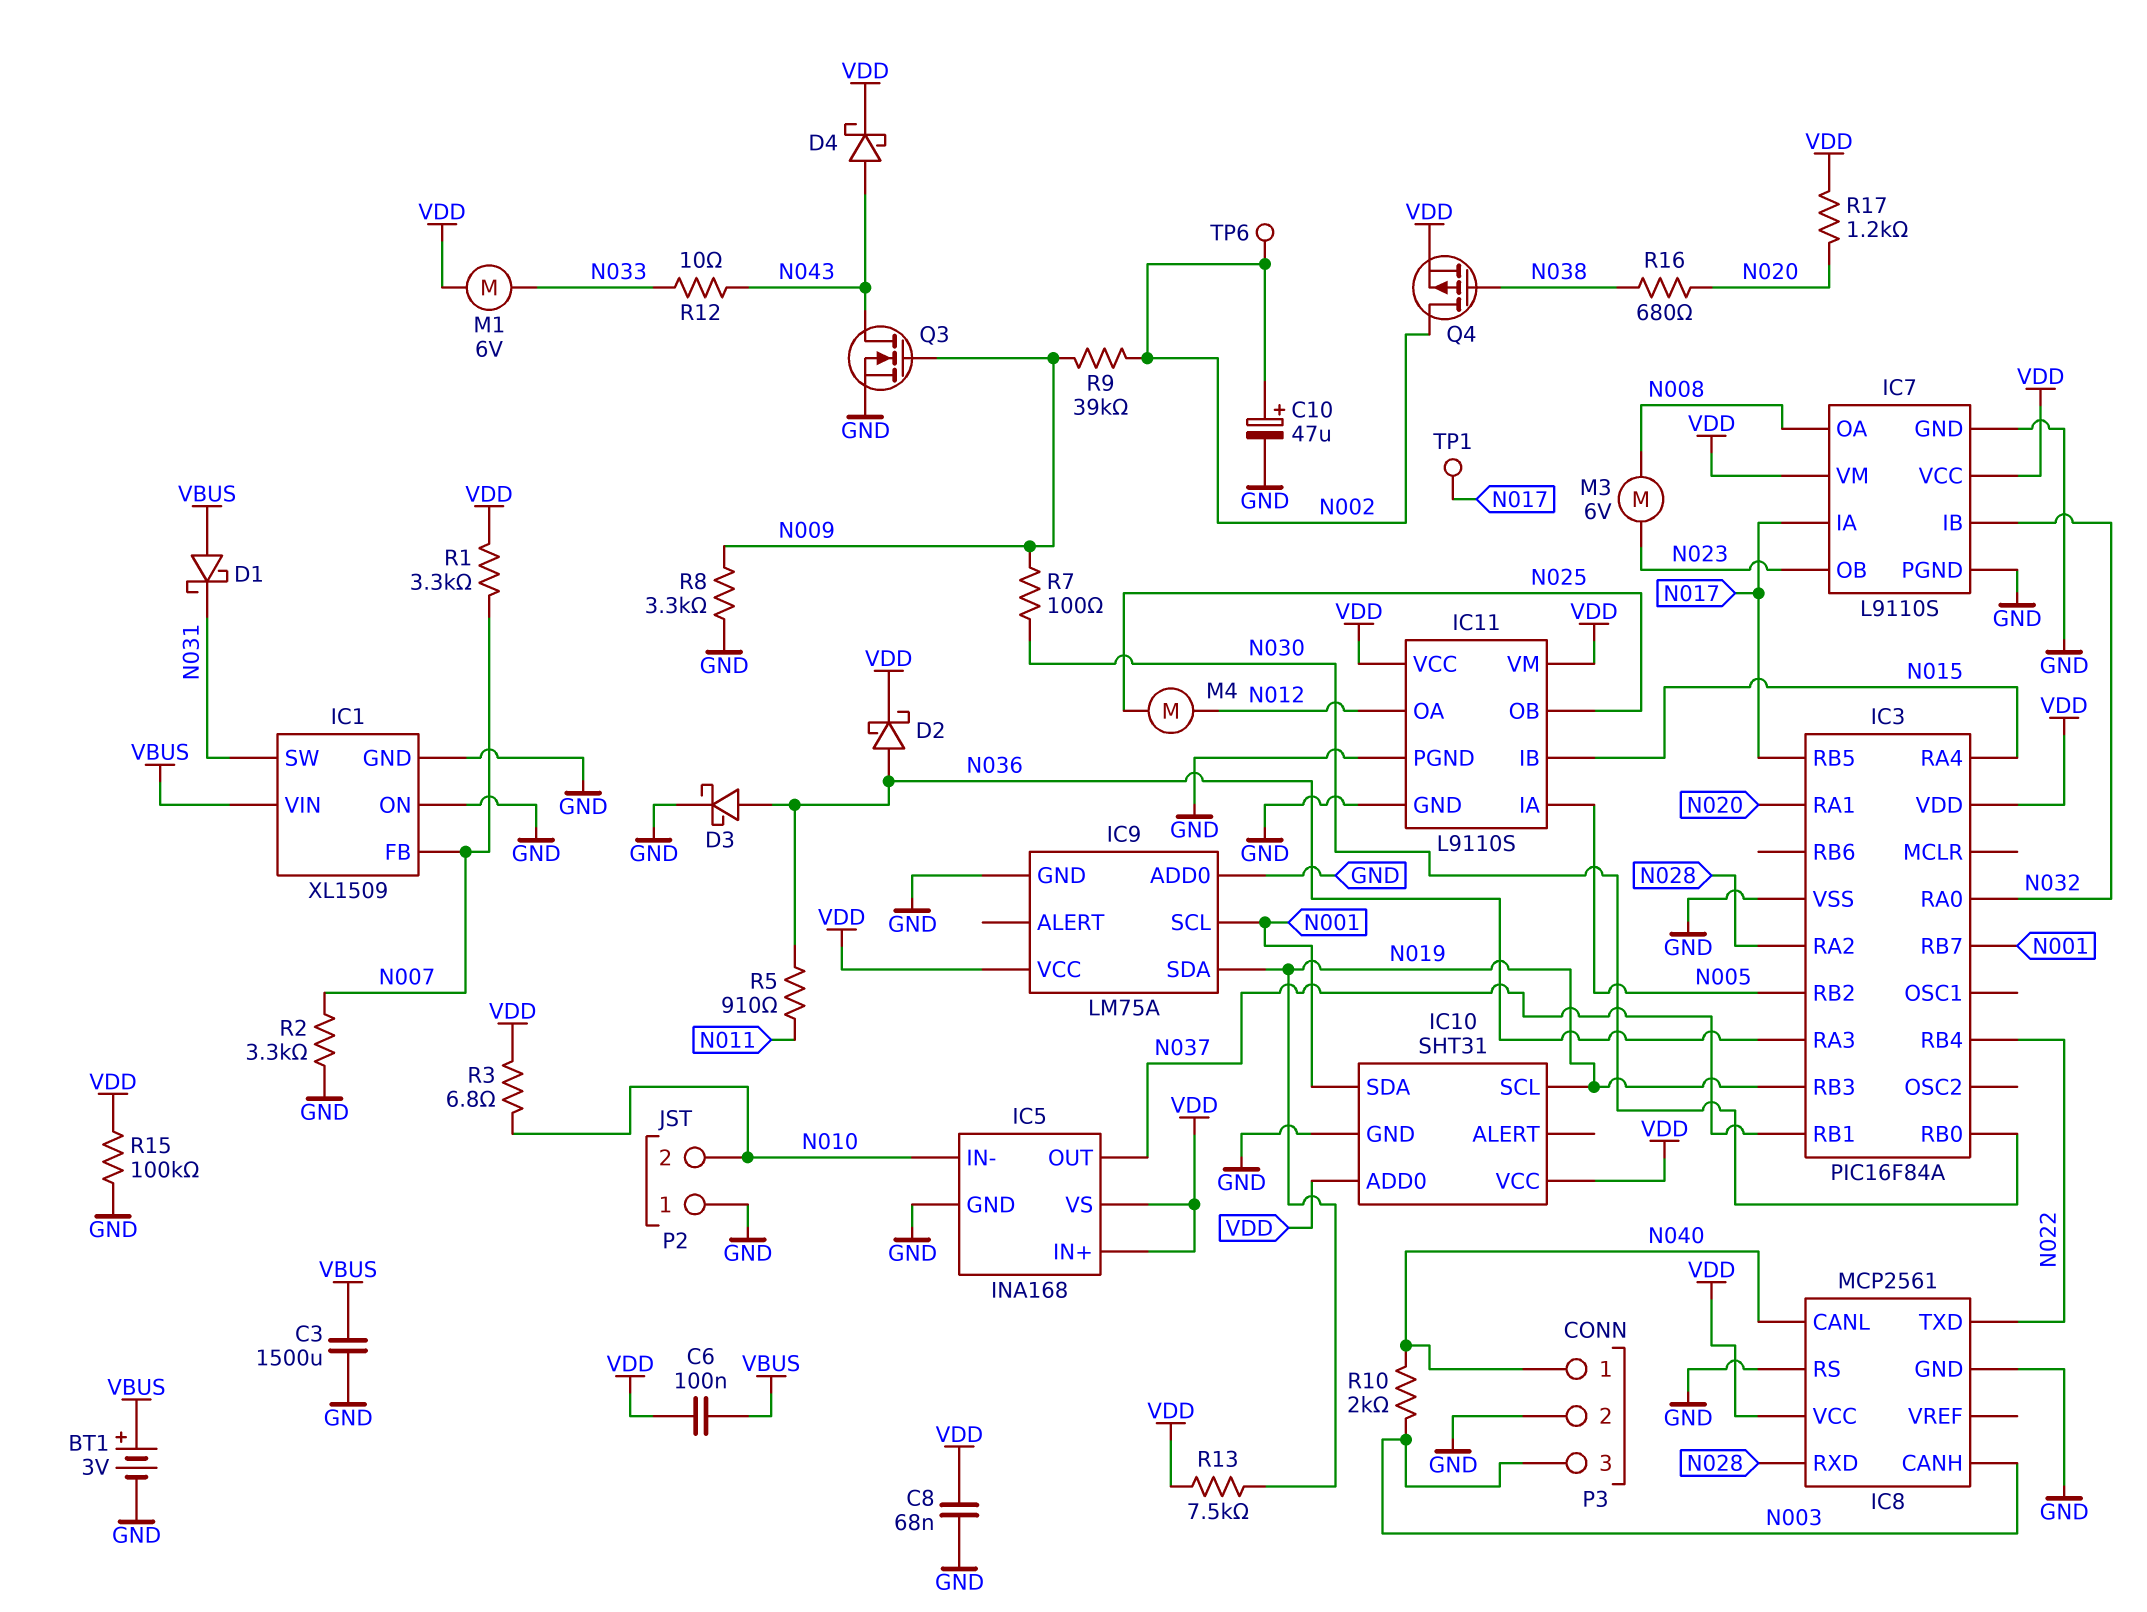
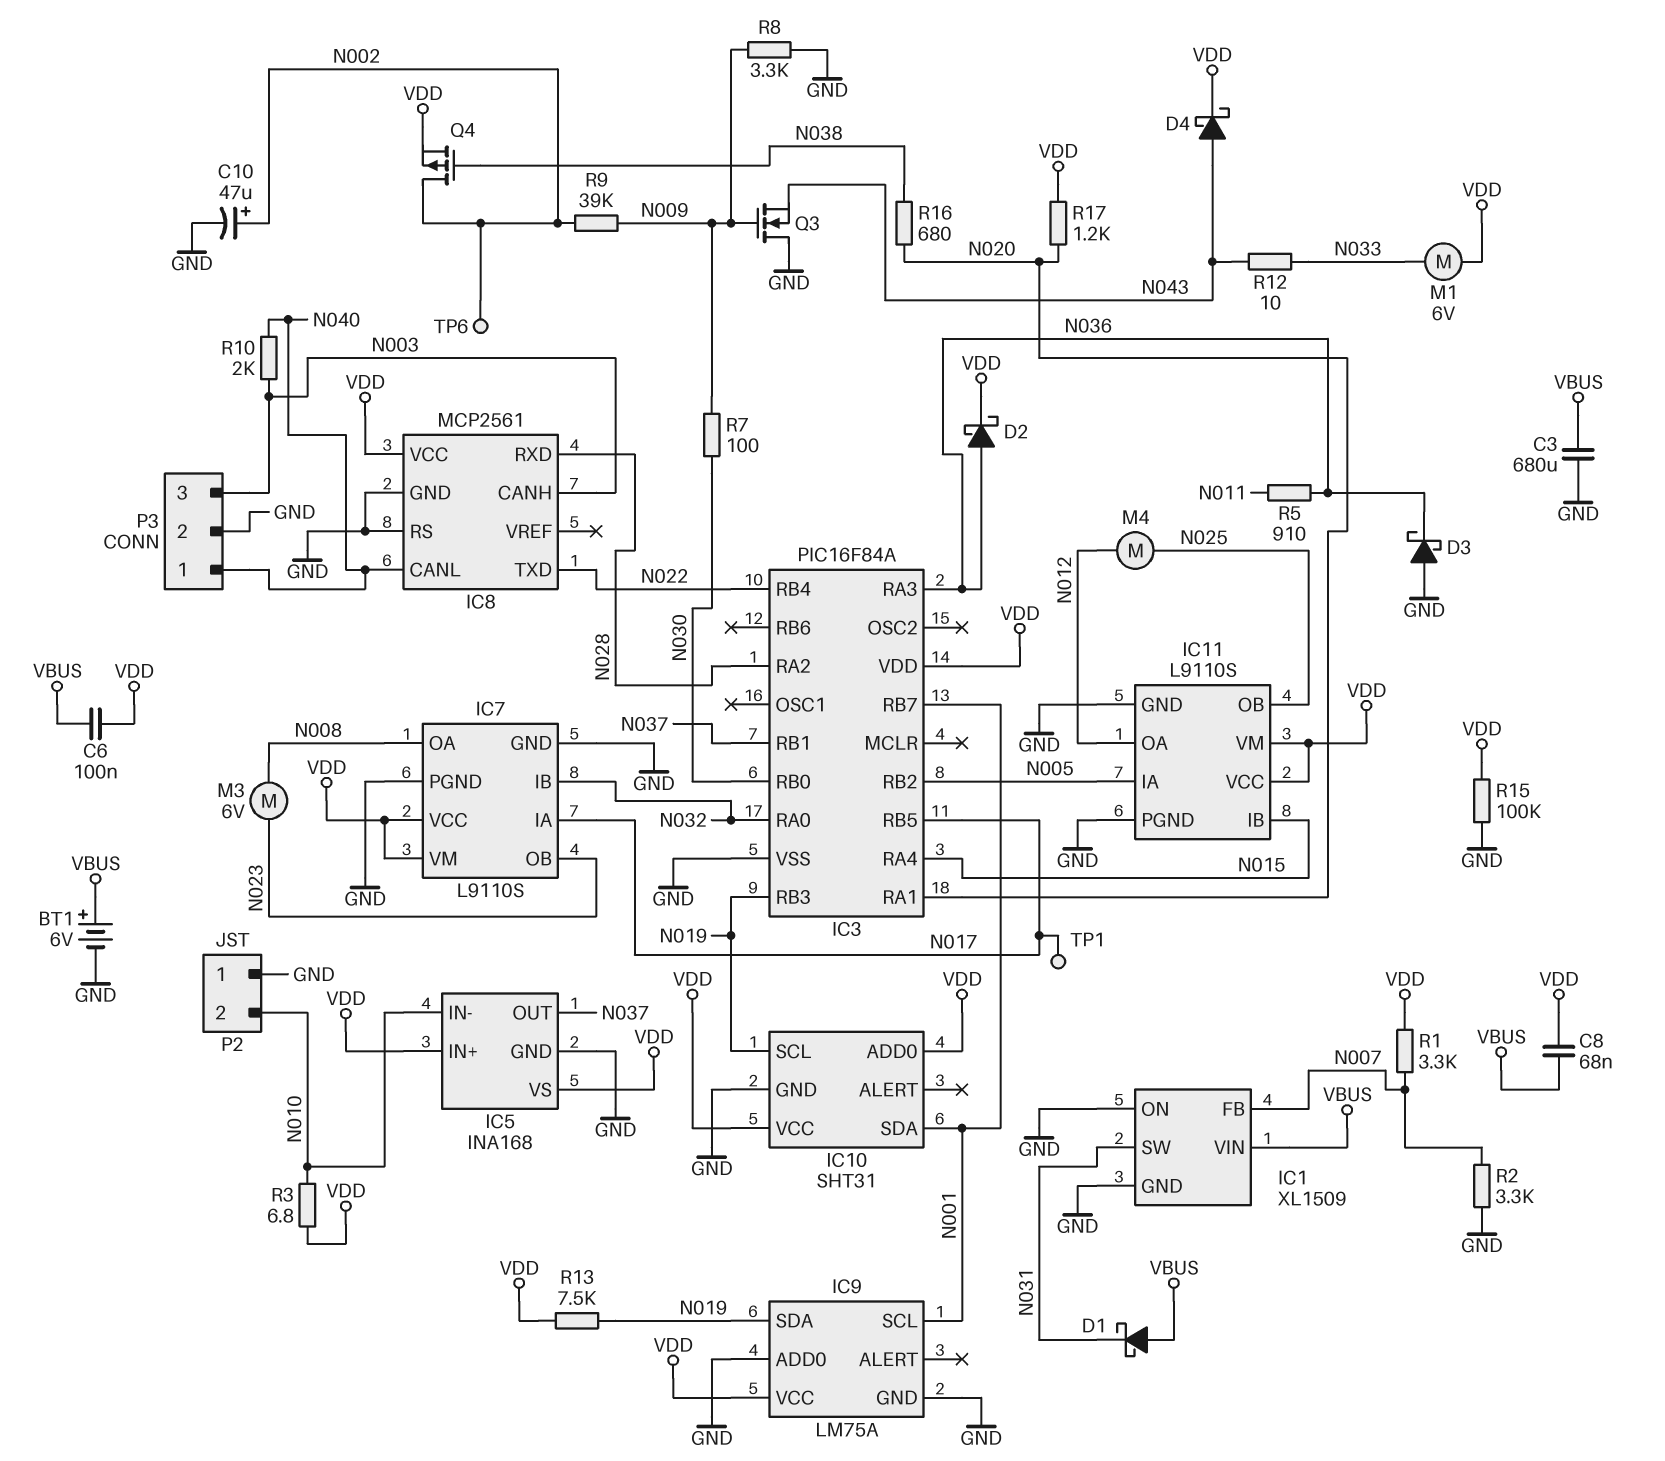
BT1: 3V (plus VBUS, minus GND) -> 6V (plus VBUS, minus GND)
C3: 1500uF (GND, VBUS) -> 680uF (GND, VBUS)
C8: 68nF (GND, VDD) -> 68nF (VBUS, VDD)
D3: schottky (A N036, K GND) -> schottky (A GND, K N036)
Q3: NMOS (G N009, D N043, S GND) -> NMOS (G N009, D GND, S N043)

